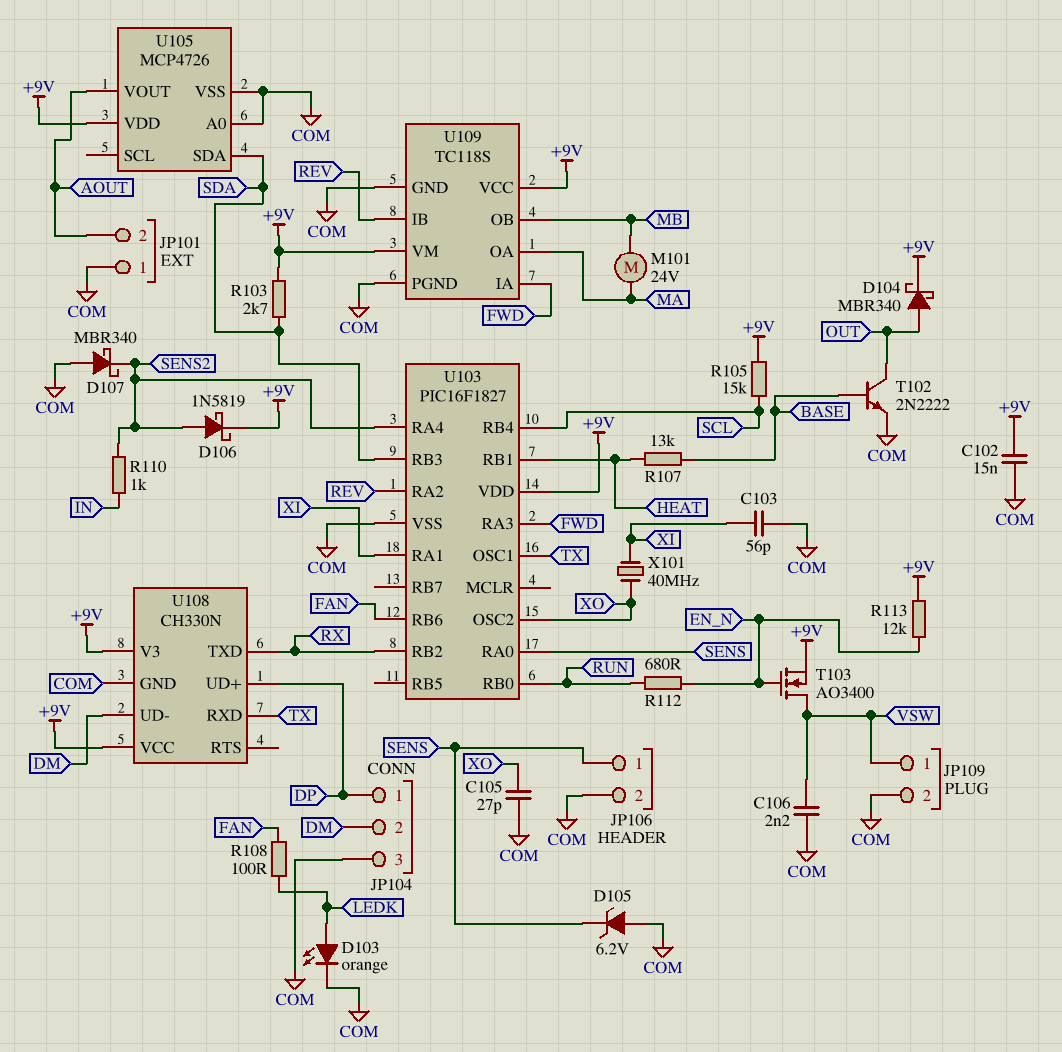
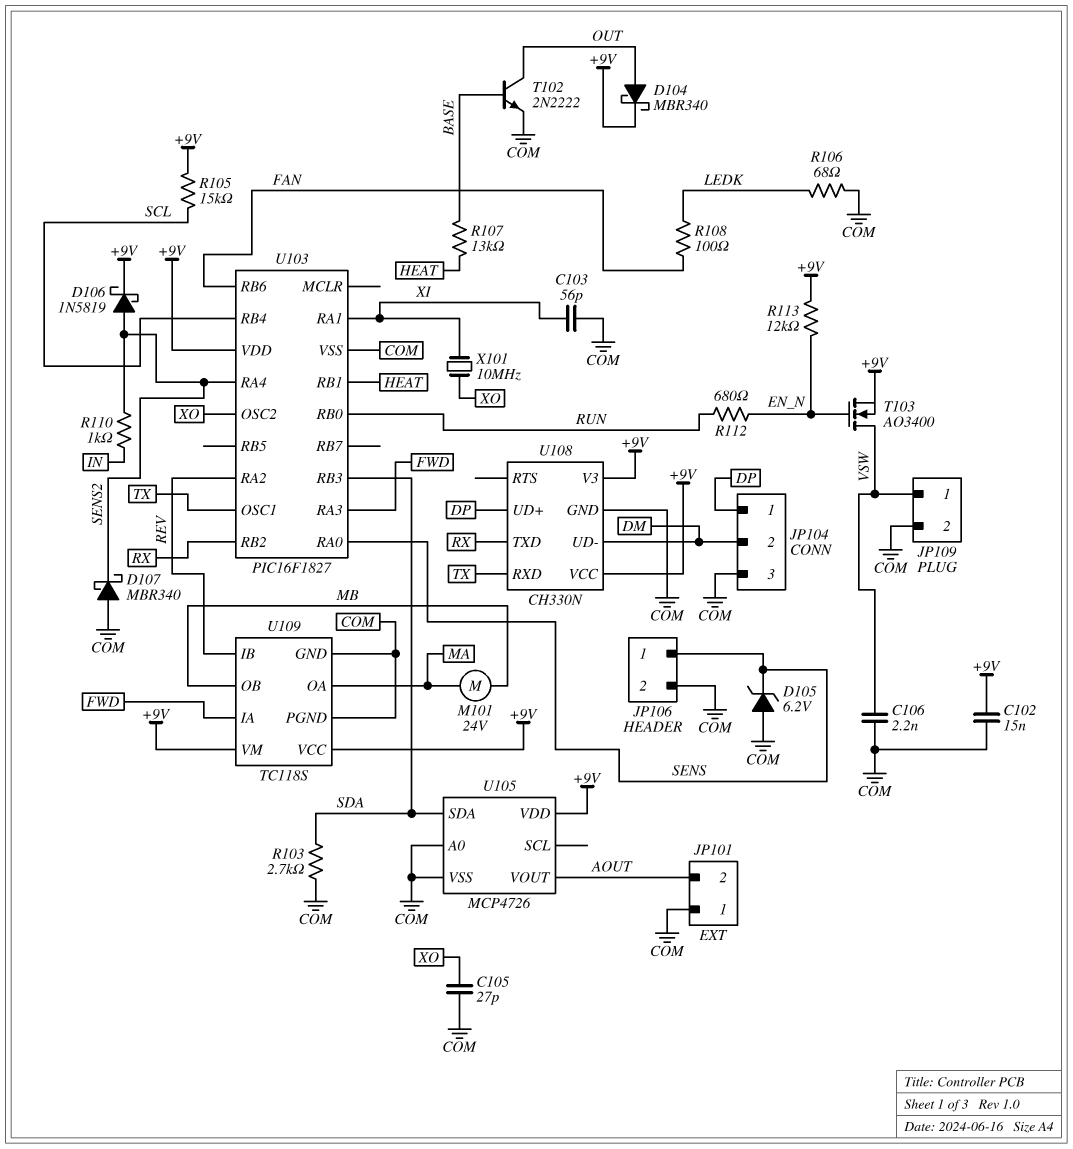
D103: LED orange (A LEDK, K COM) -> none
R103: 2.7k (+9V, SDA) -> 2.7k (COM, SDA)
R106: none -> 68 (COM, LEDK)
X101: 40MHz (XI, XO) -> 10MHz (XI, XO)

